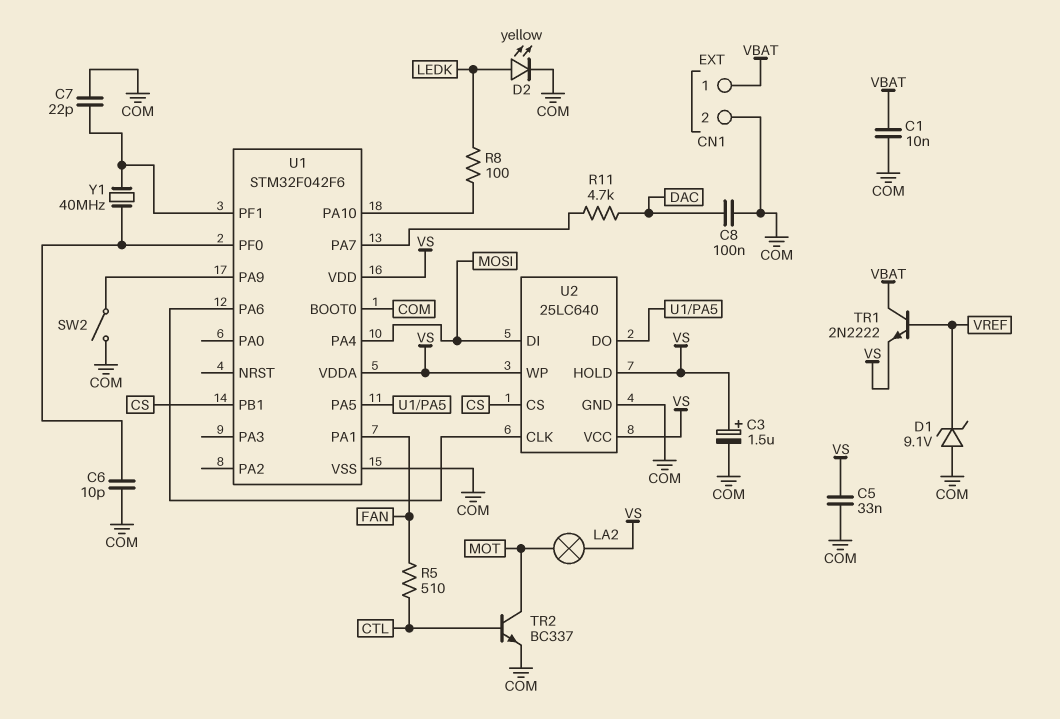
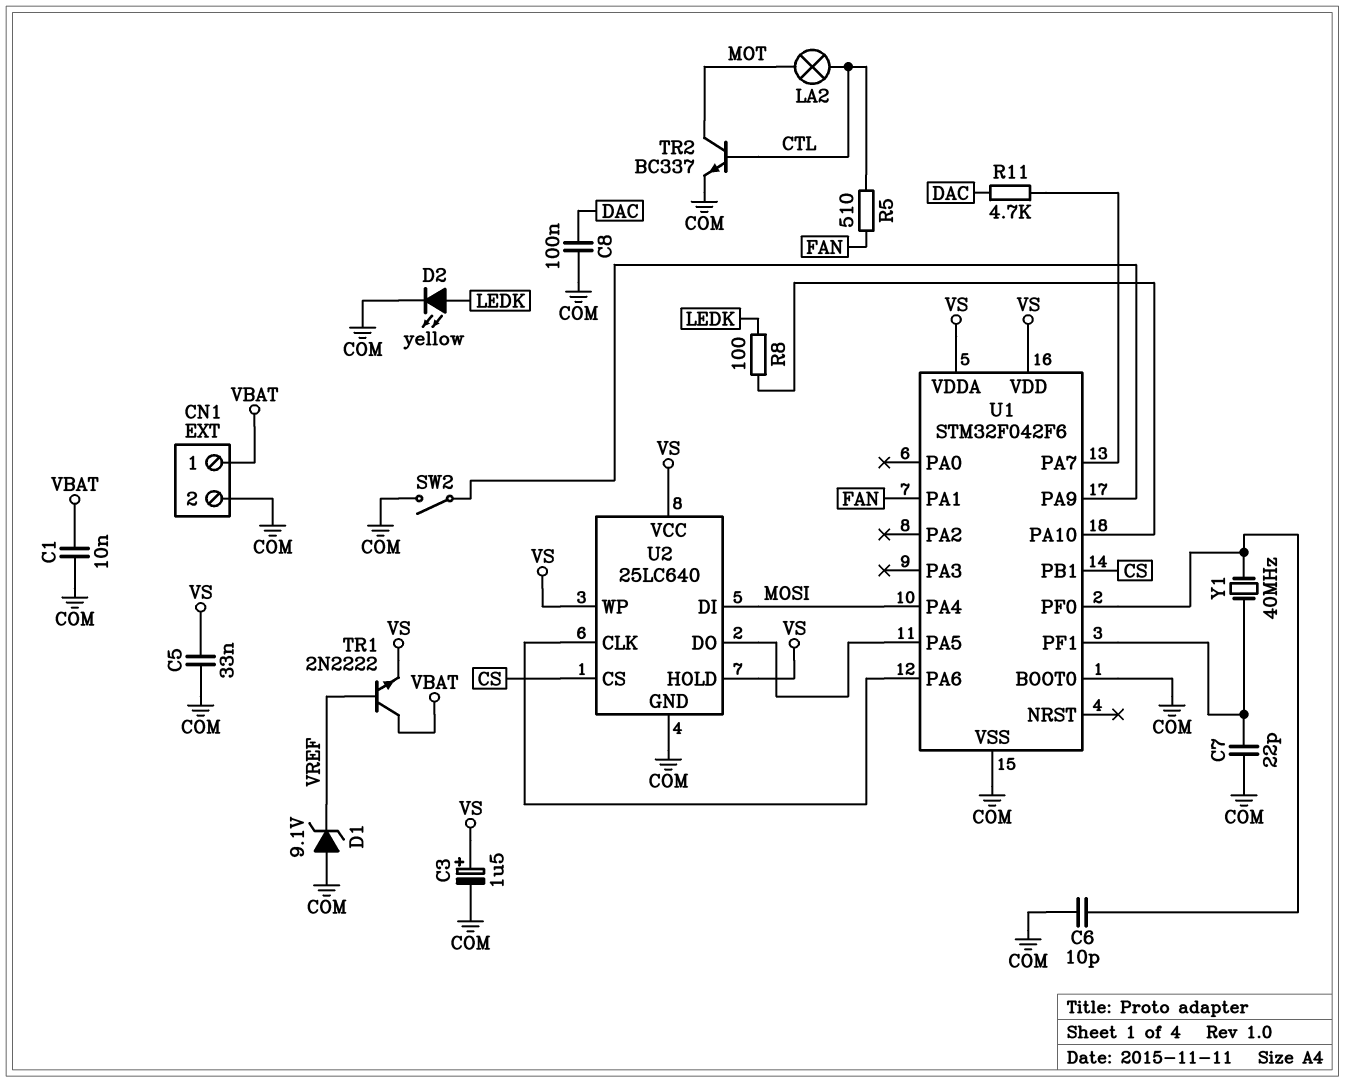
LA2: lamp (MOT, VS) -> lamp (CTL, MOT)

